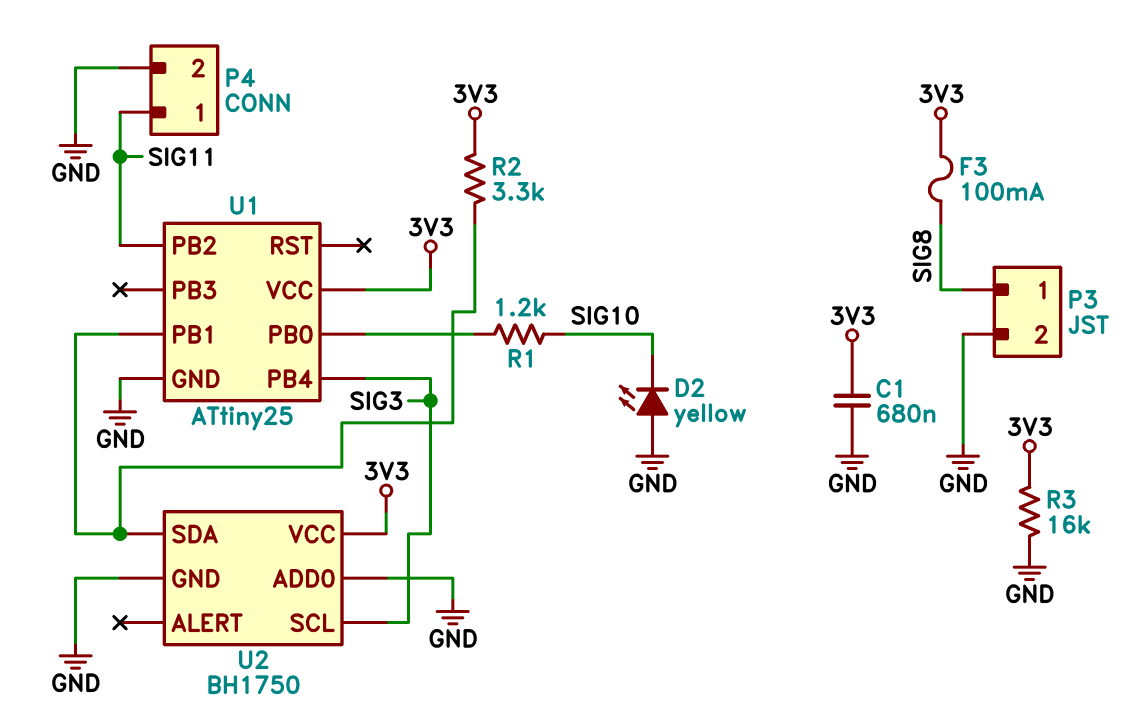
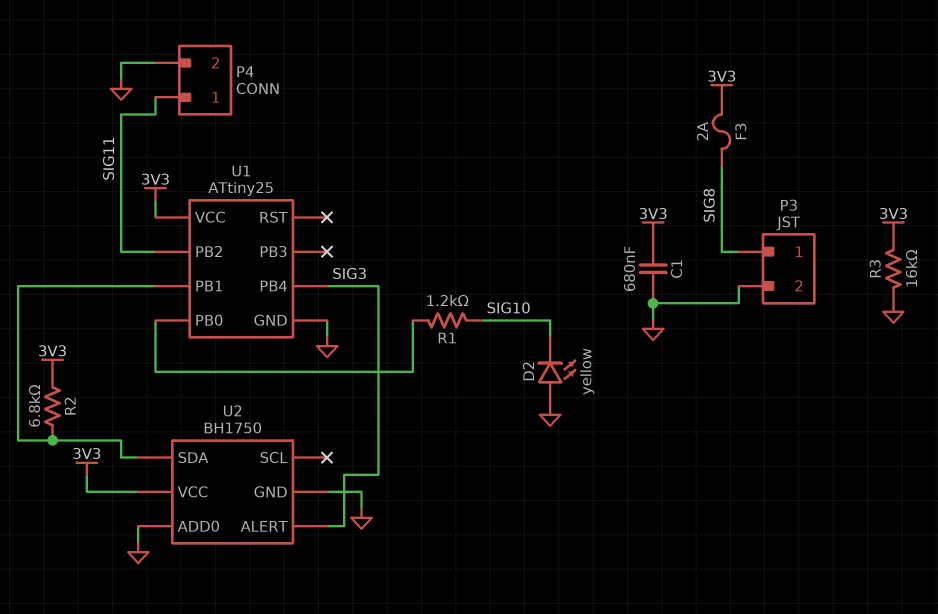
F3: 100mA (3V3, SIG8) -> 2A (3V3, SIG8)
R2: 3.3k (3V3, U1/PB1) -> 6.8k (3V3, U1/PB1)
U2 pin ALERT: none -> SIG3
U2 pin SCL: SIG3 -> none

